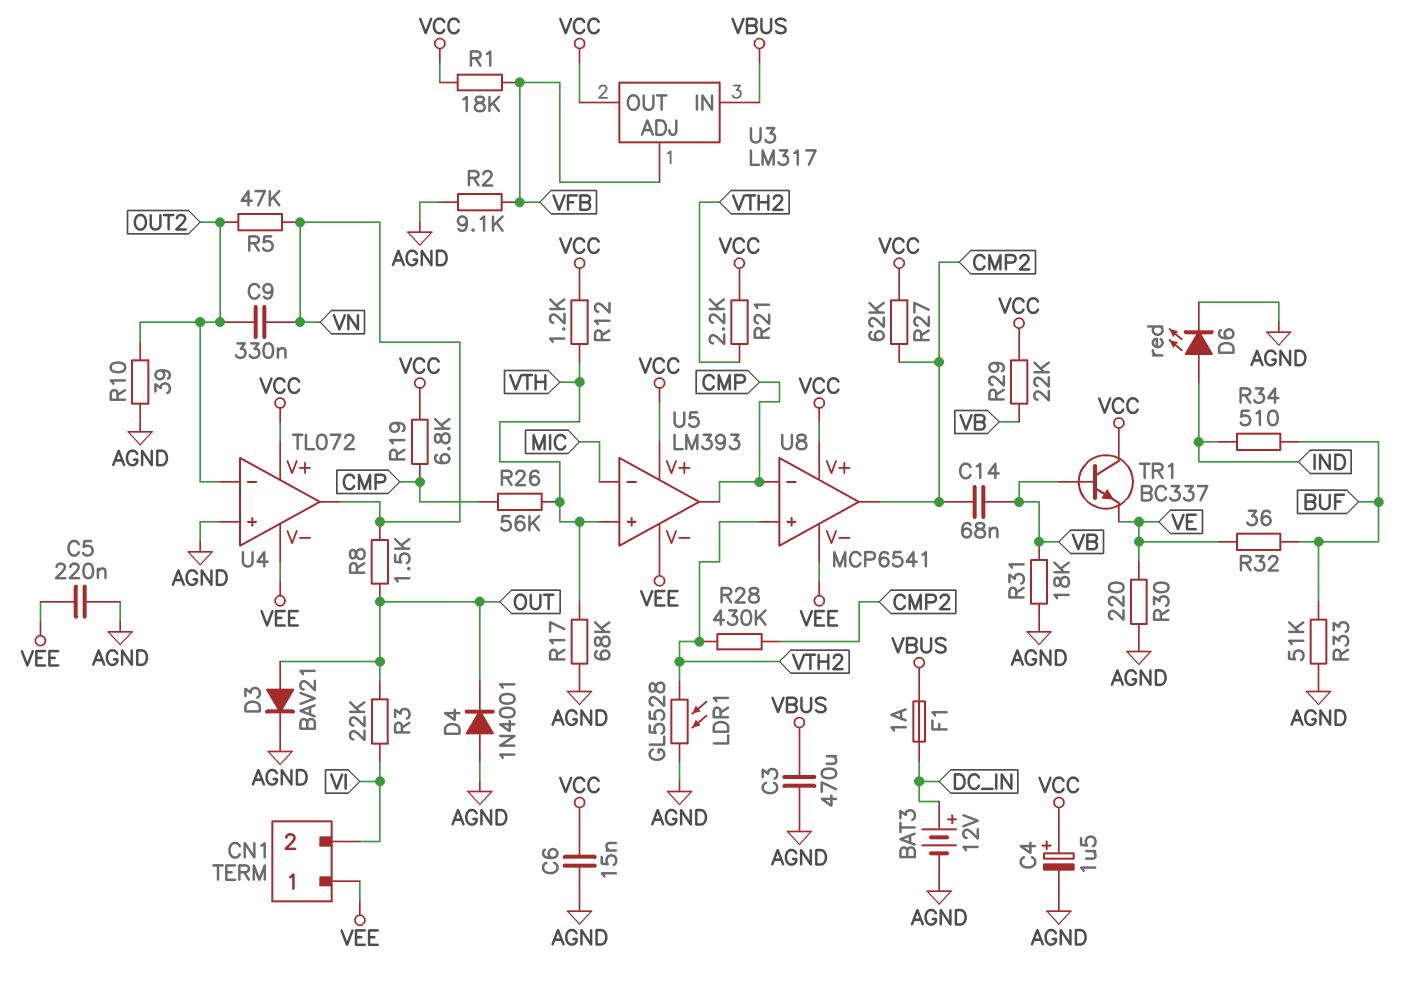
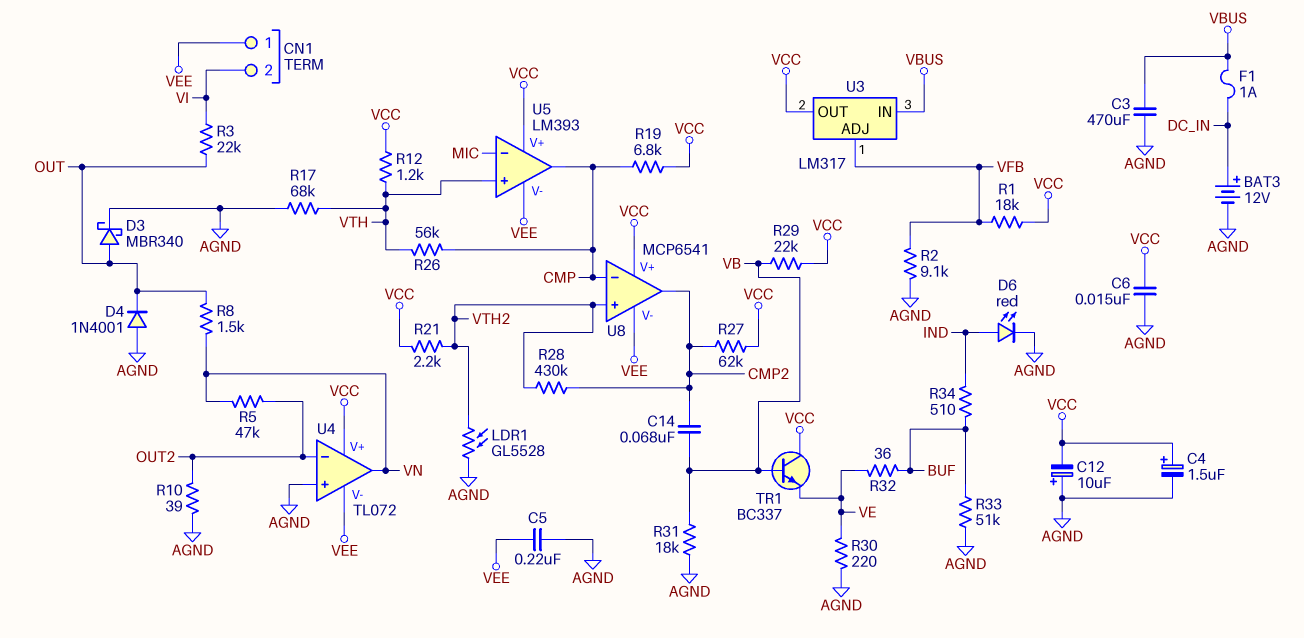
C9: 330nF (OUT2, VN) -> none
C12: none -> 10uF (plus AGND, minus VCC)
D3: diode BAV21 (A OUT, K AGND) -> schottky MBR340 (A OUT, K AGND)

